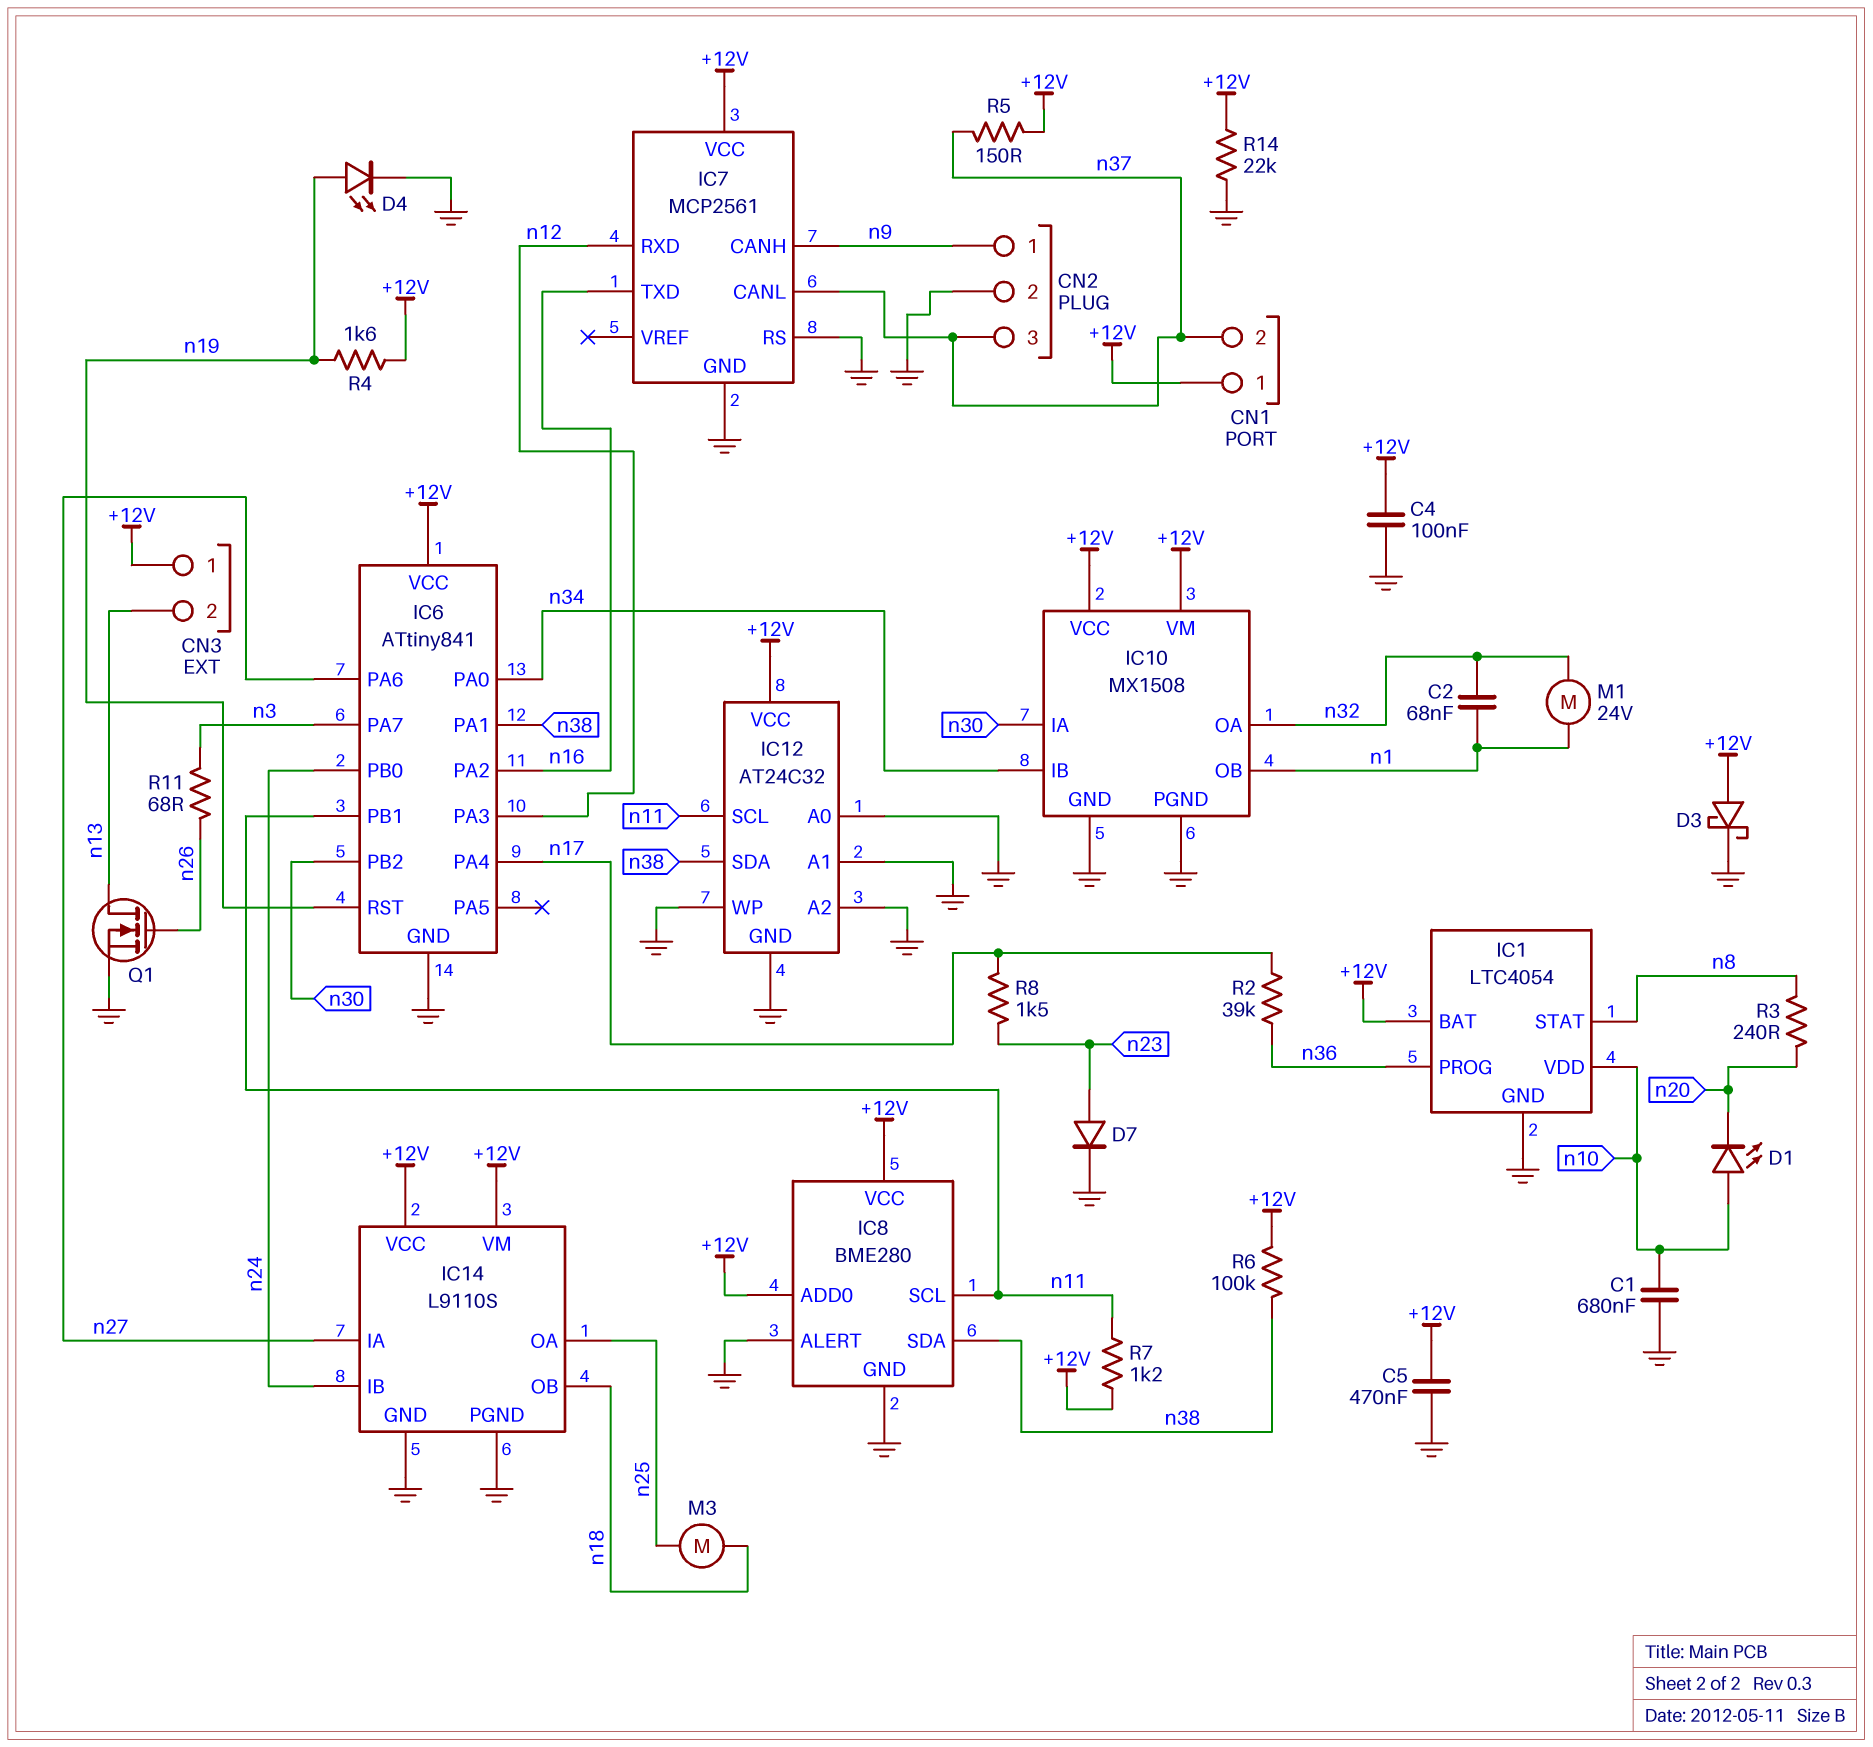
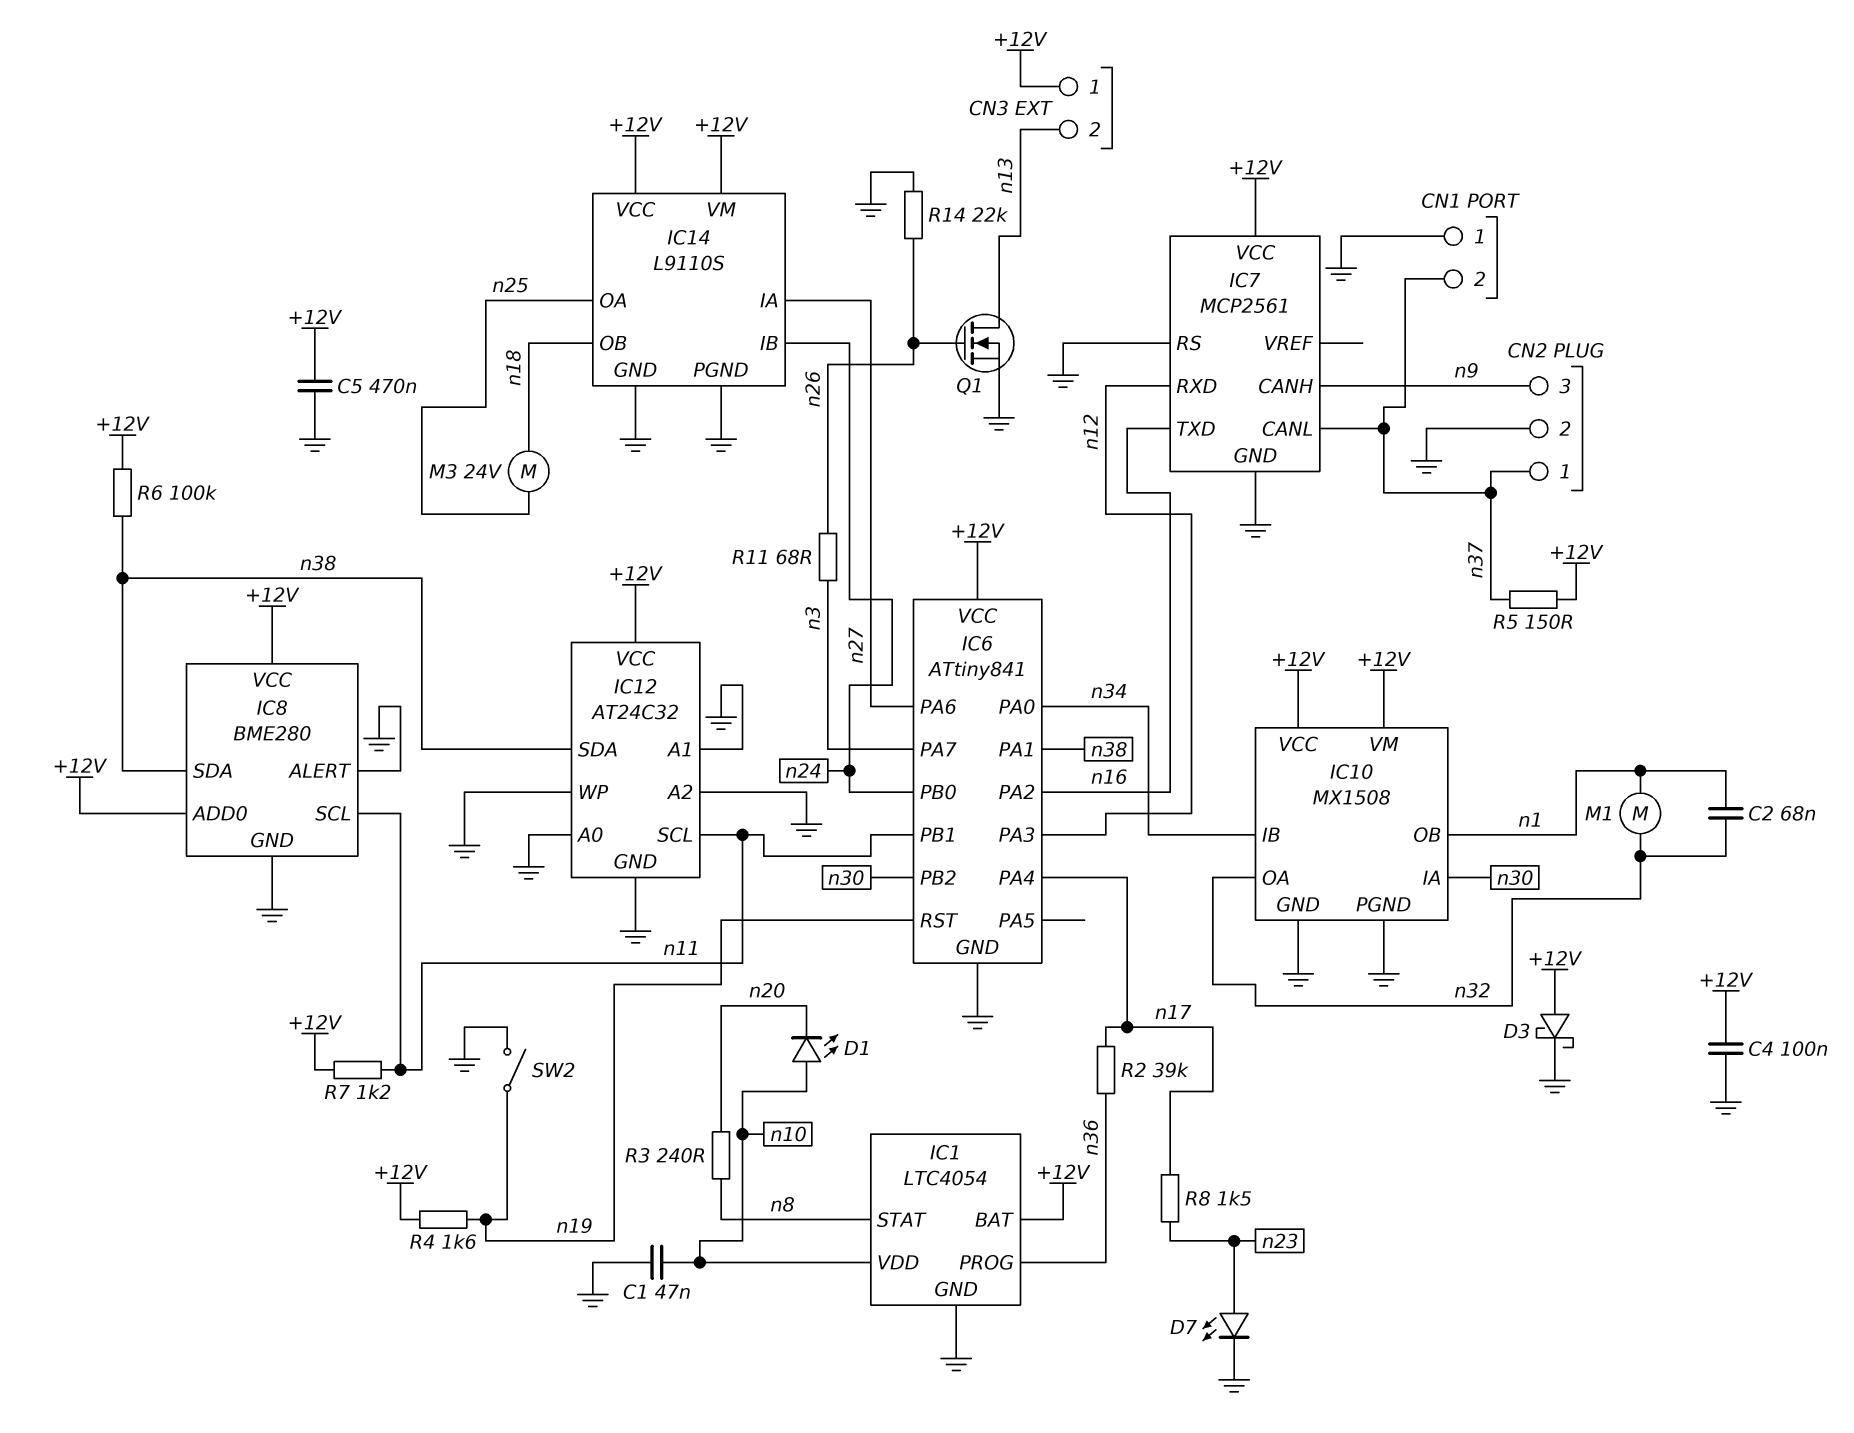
C1: 680nF (GND, n10) -> 47nF (GND, n10)
CN1 pin 1: +12V -> GND
CN2 pin 1: n9 -> n37
CN2 pin 3: n37 -> n9
D4: LED (A n19, K GND) -> none
D7: diode (A n23, K GND) -> LED (A n23, K GND)
M1: motor 24V (n1, n32) -> motor (n1, n32)
M3: motor (n18, n25) -> motor 24V (n18, n25)
R14: 22k (+12V, GND) -> 22k (GND, n26)
SW2: none -> switch (GND, n19)

